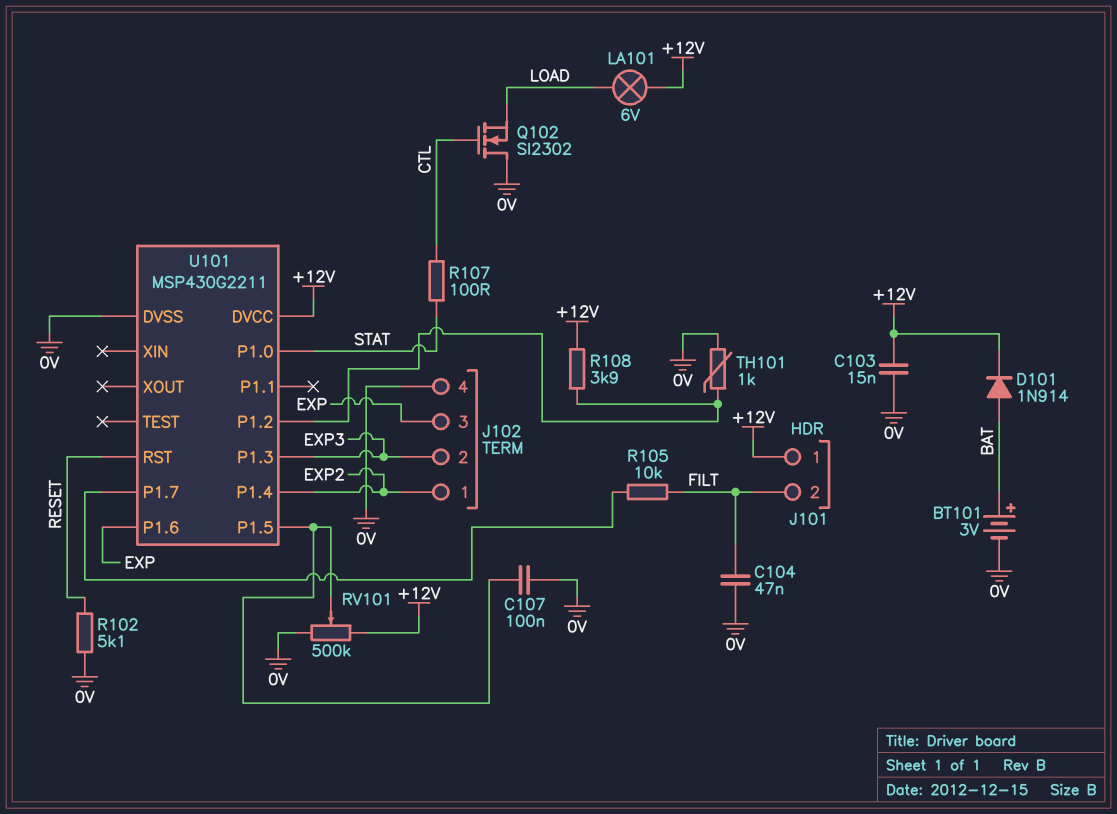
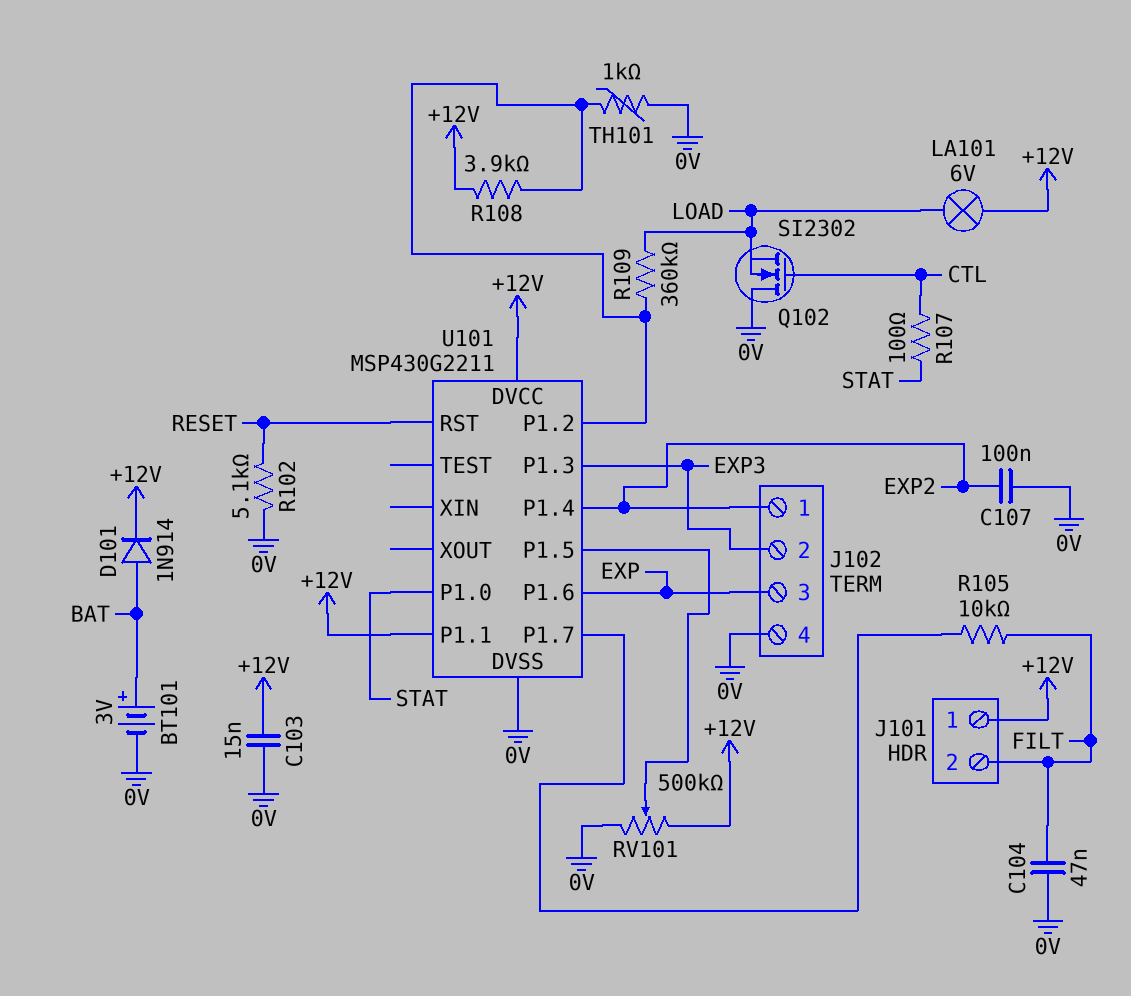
C107: 100nF (0V, U101/P1.5) -> 100nF (0V, EXP2)
R109: none -> 360k (LOAD, U101/P1.2)
U101 pin P1.1: none -> +12V

